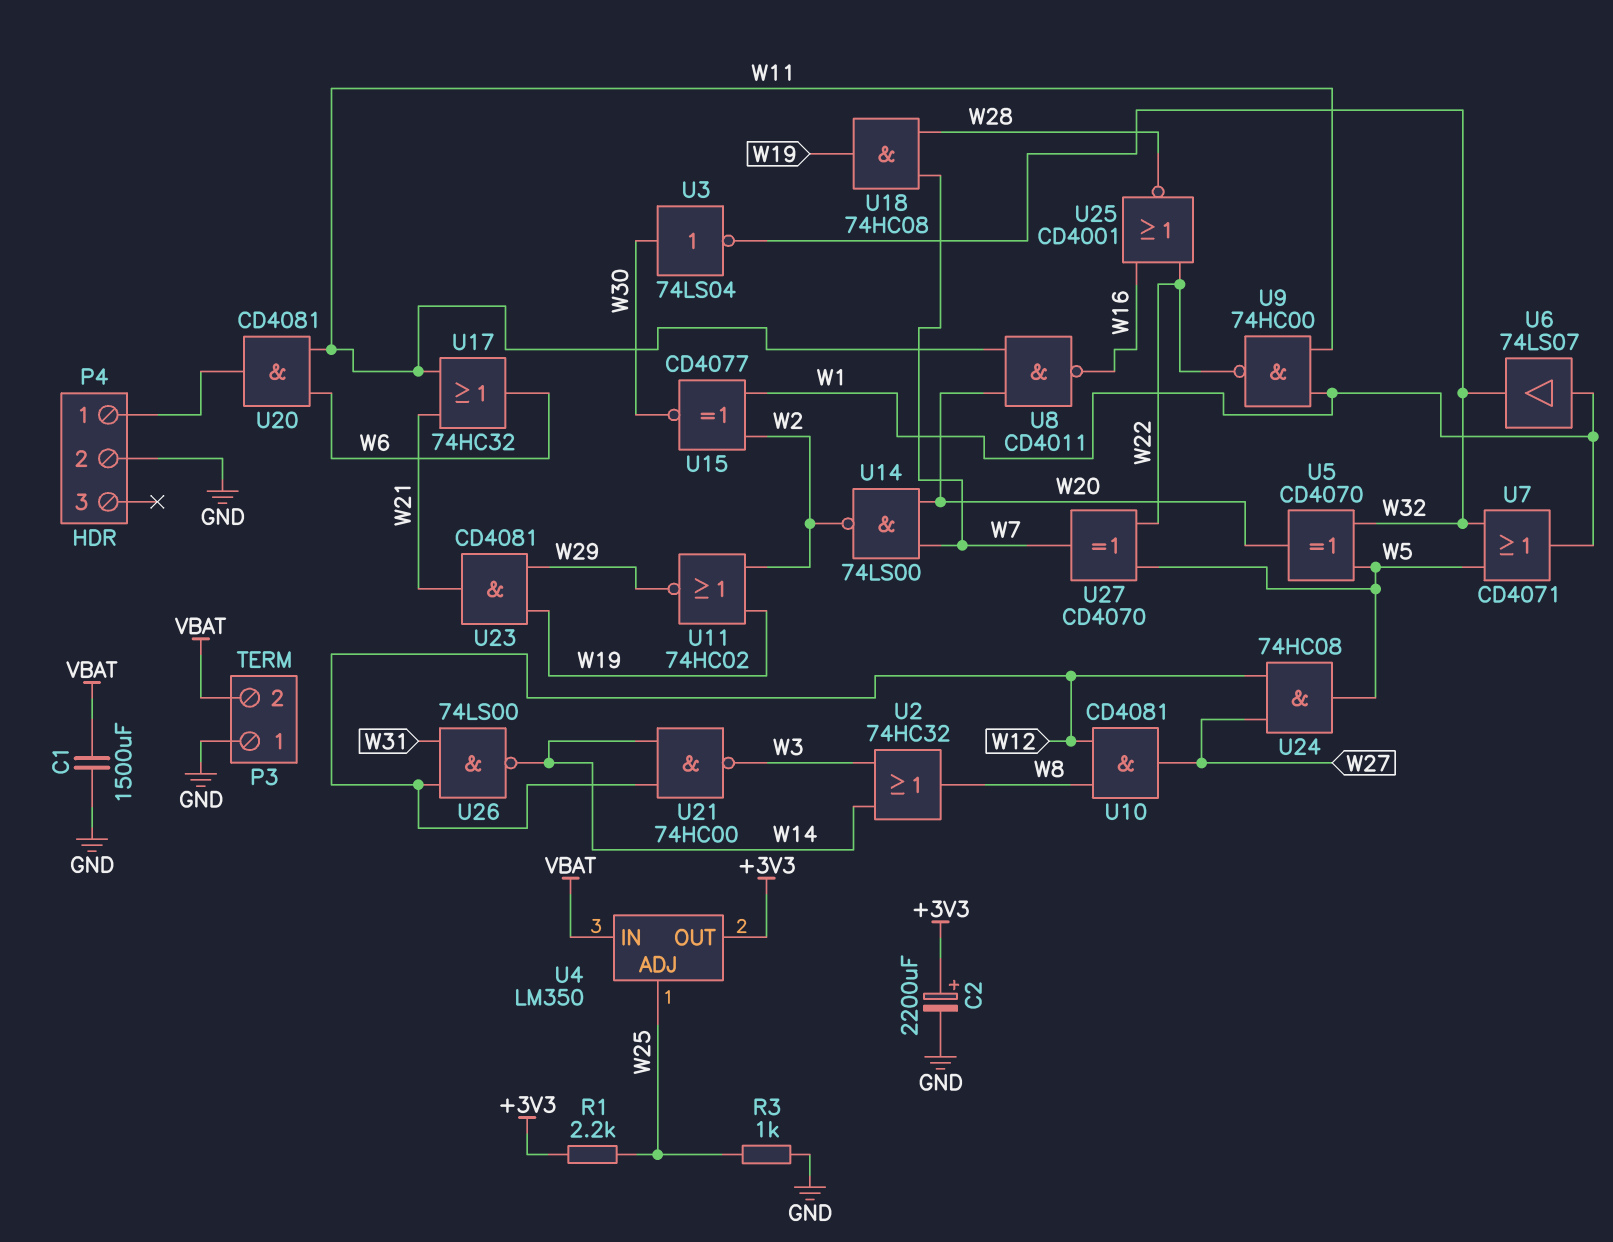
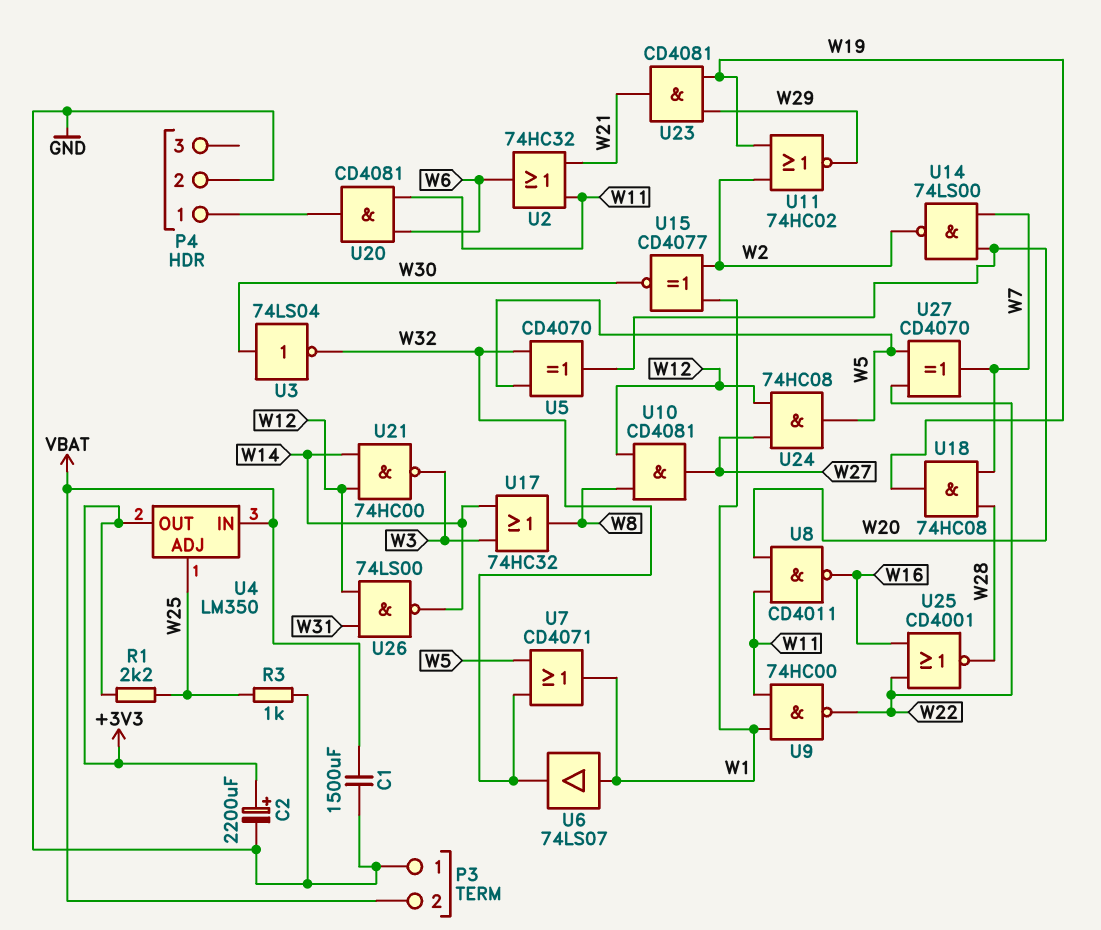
U2: OR 74HC32 (in W3, in W14, out W8) -> OR 74HC32 (in W11, in W21, out W6)
U17: OR 74HC32 (in W11, in W21, out W6) -> OR 74HC32 (in W3, in W14, out W8)

